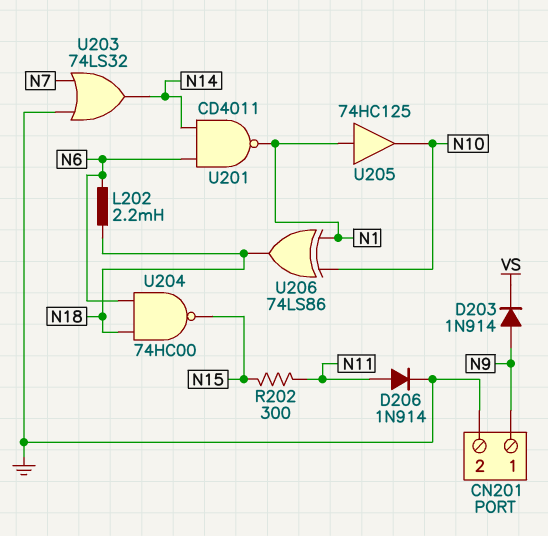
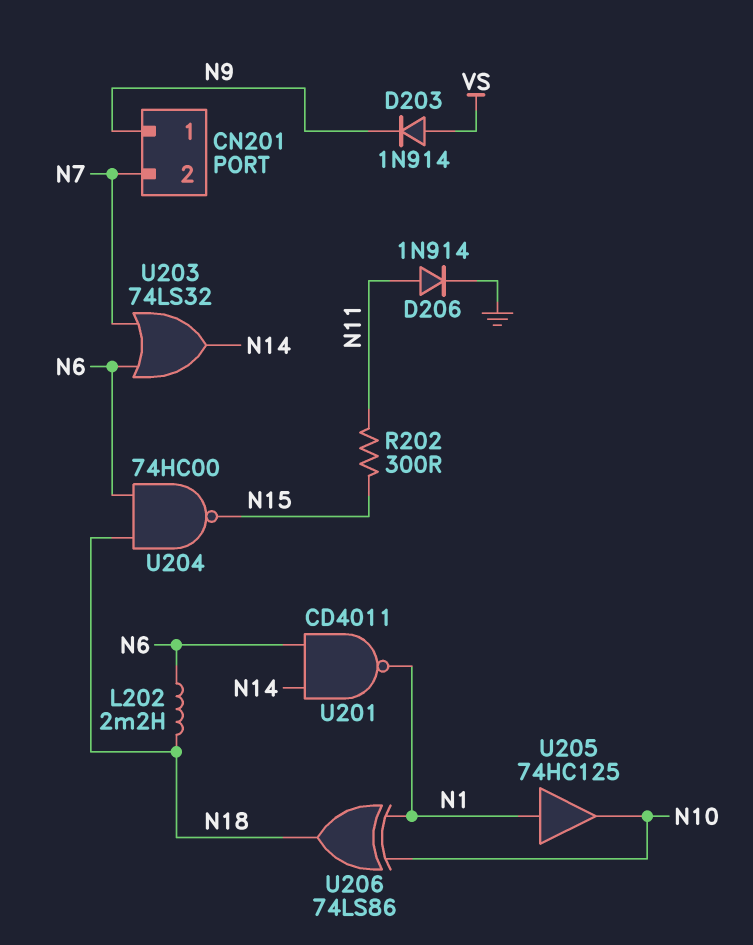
CN201 pin 2: GND -> N7
D203: diode 1N914 (A N9, K VS) -> diode 1N914 (A VS, K N9)
U203: OR 74LS32 (in GND, in N7, out N14) -> OR 74LS32 (in N6, in N7, out N14)

